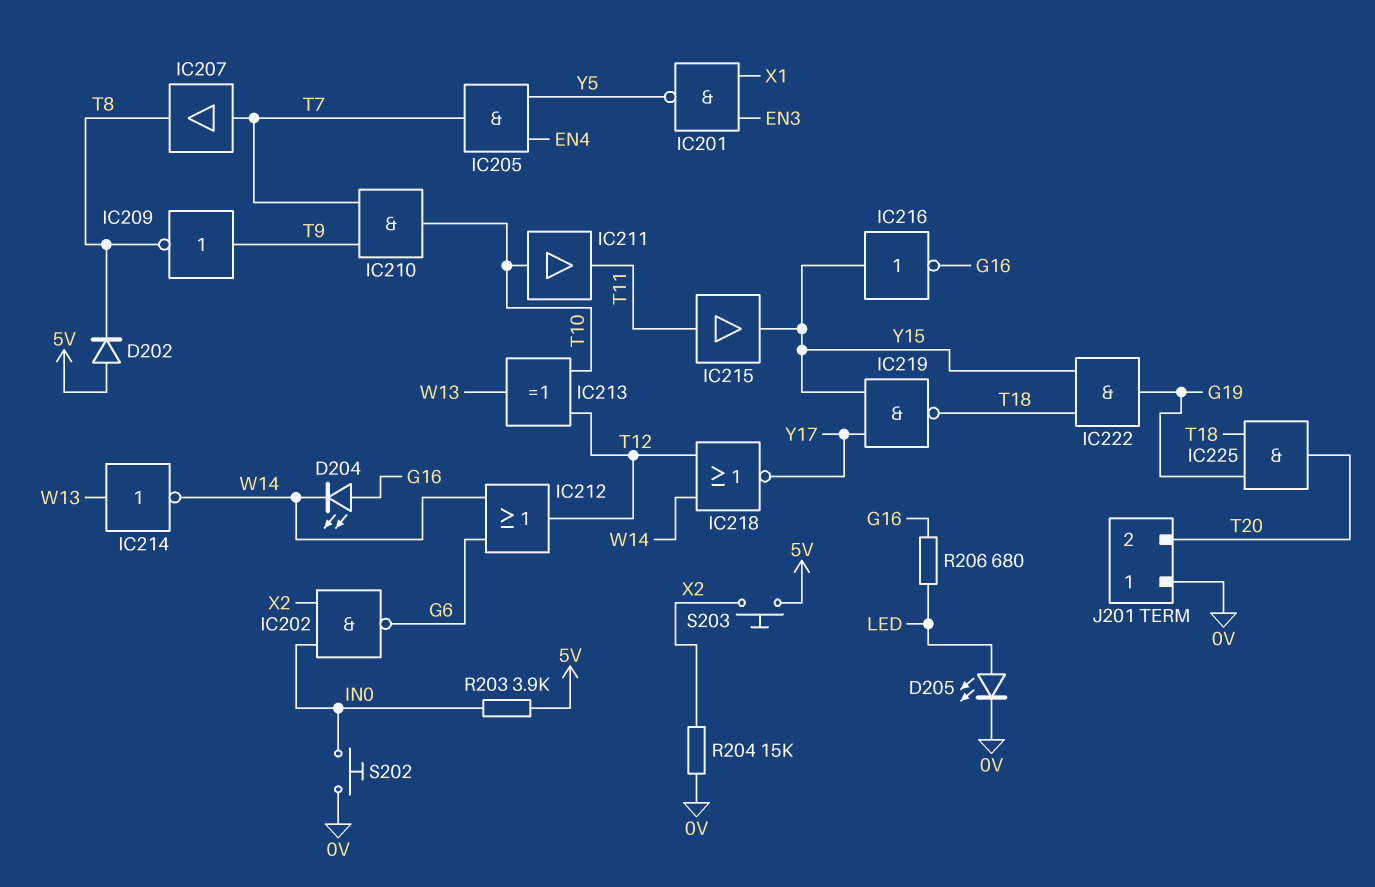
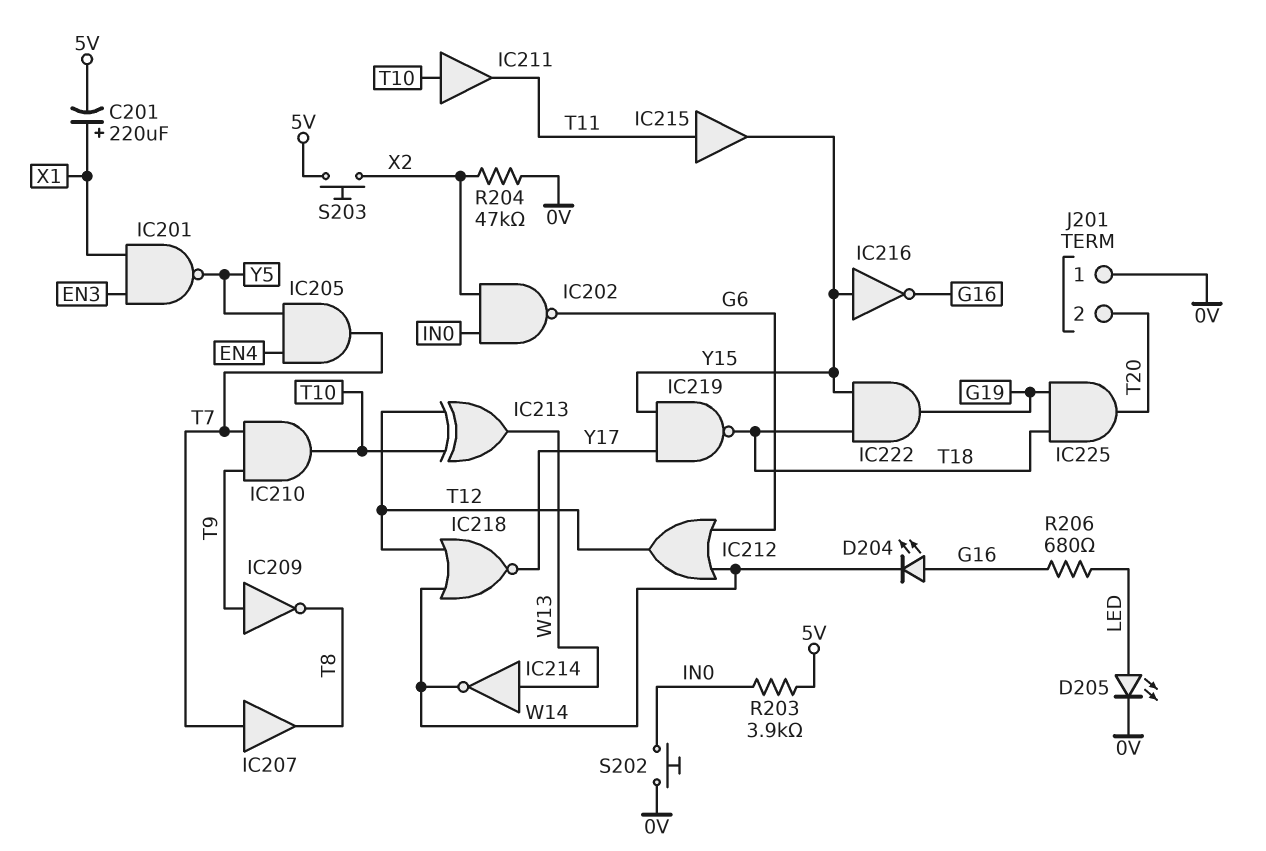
C201: none -> 220uF (plus X1, minus 5V)
D202: diode (A 5V, K T8) -> none
R204: 15k (0V, X2) -> 47k (0V, X2)

